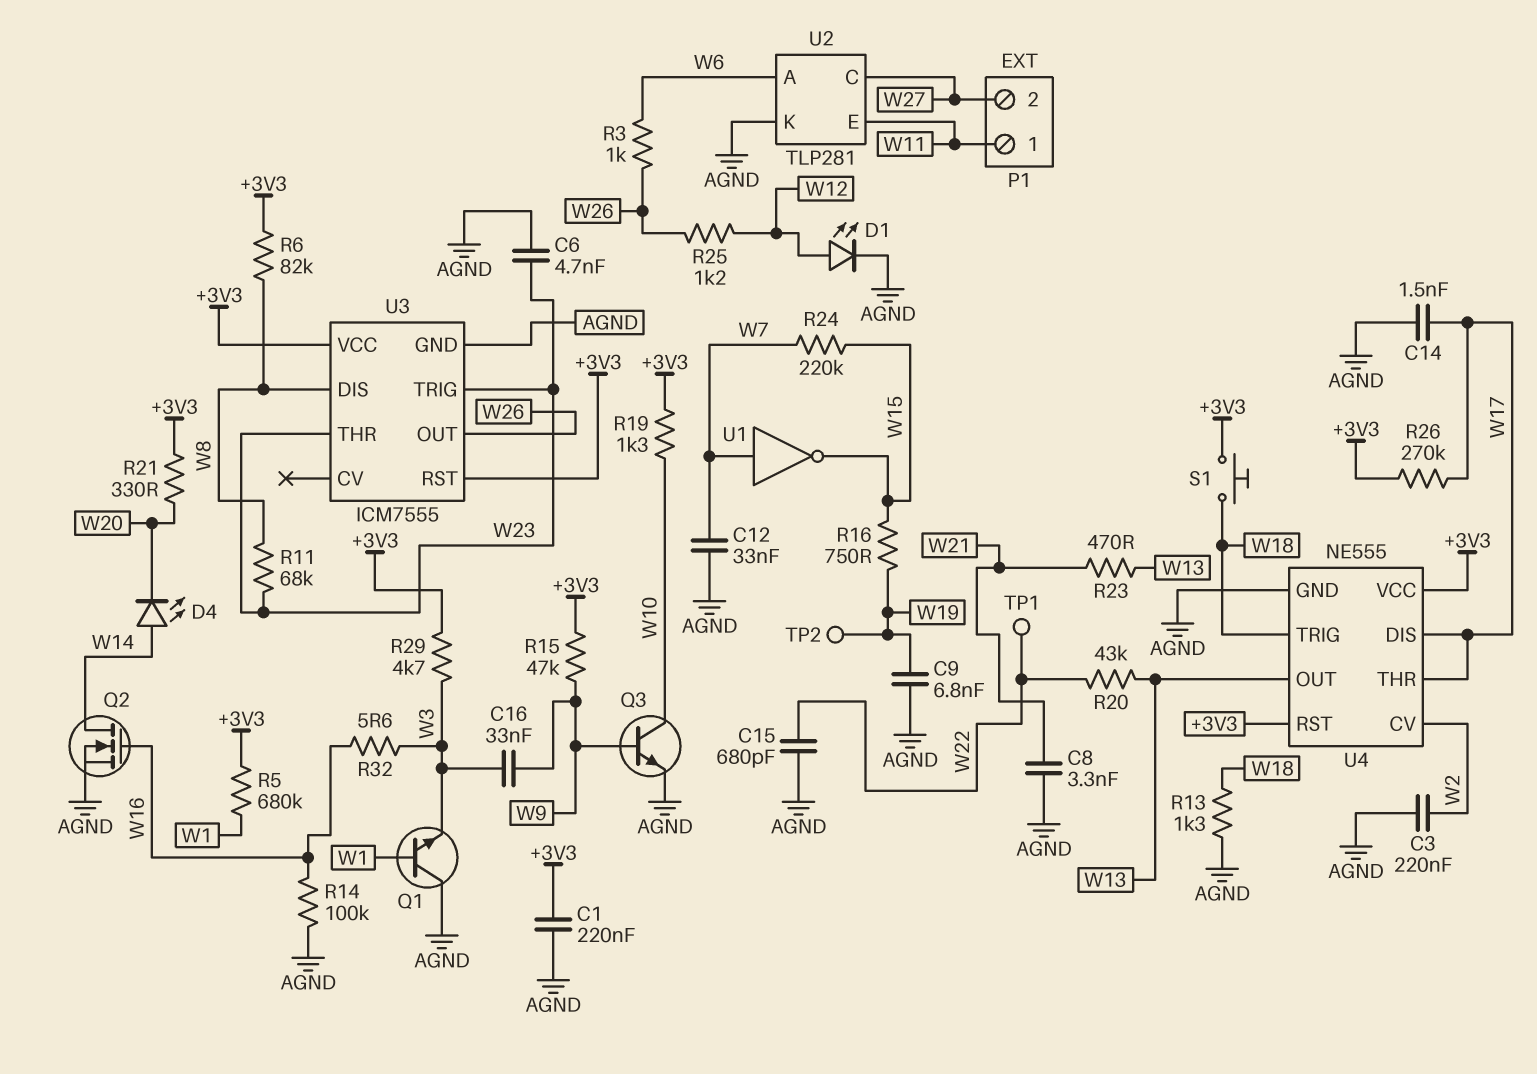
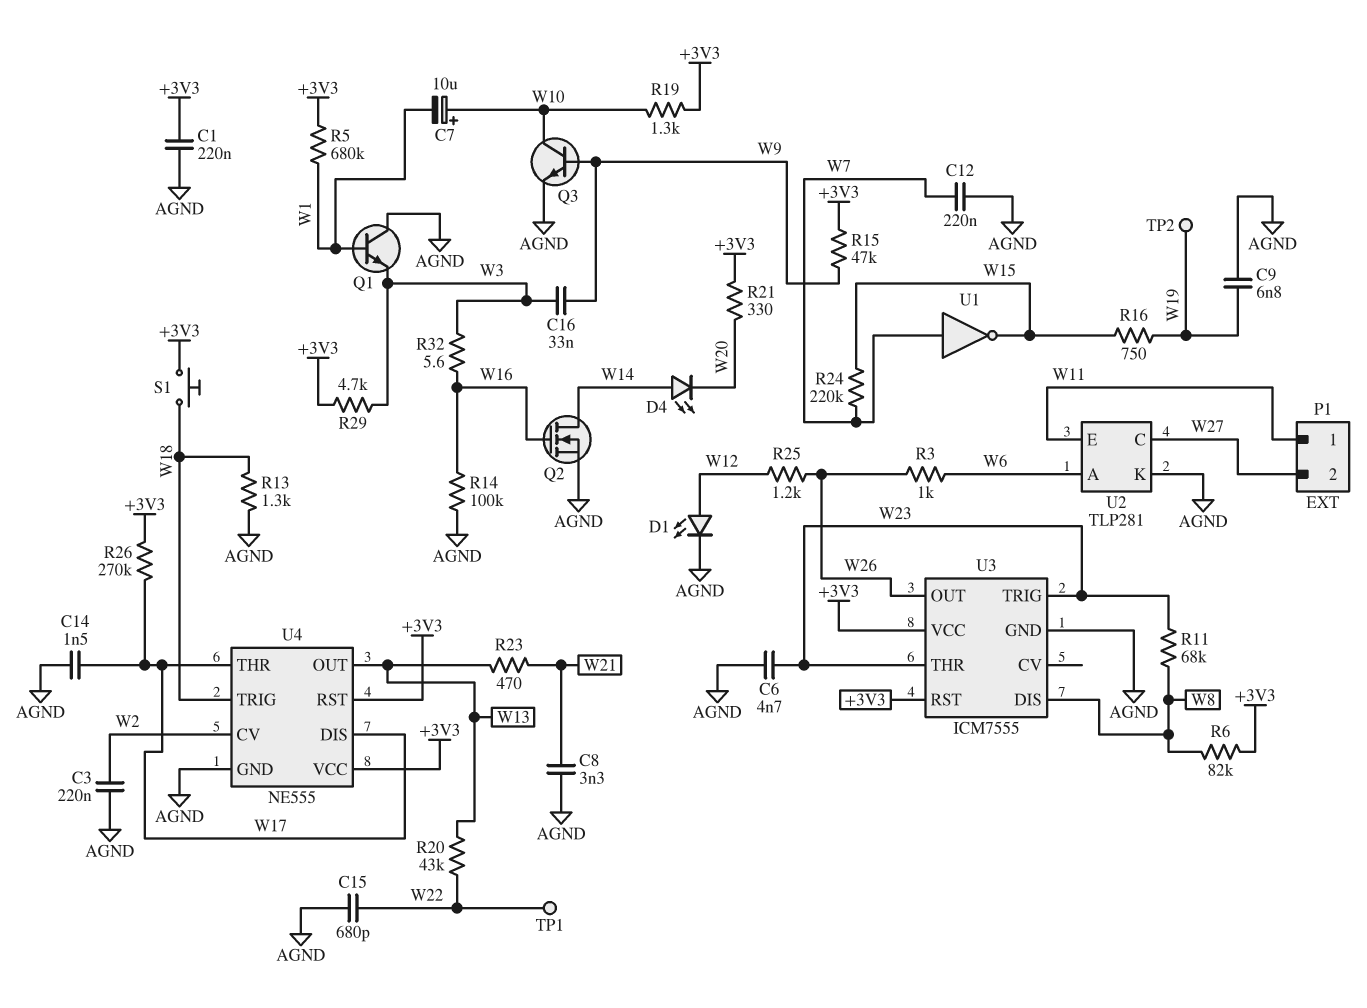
C7: none -> 10uF (plus W10, minus W1)
C12: 33nF (AGND, W7) -> 220nF (AGND, W7)

